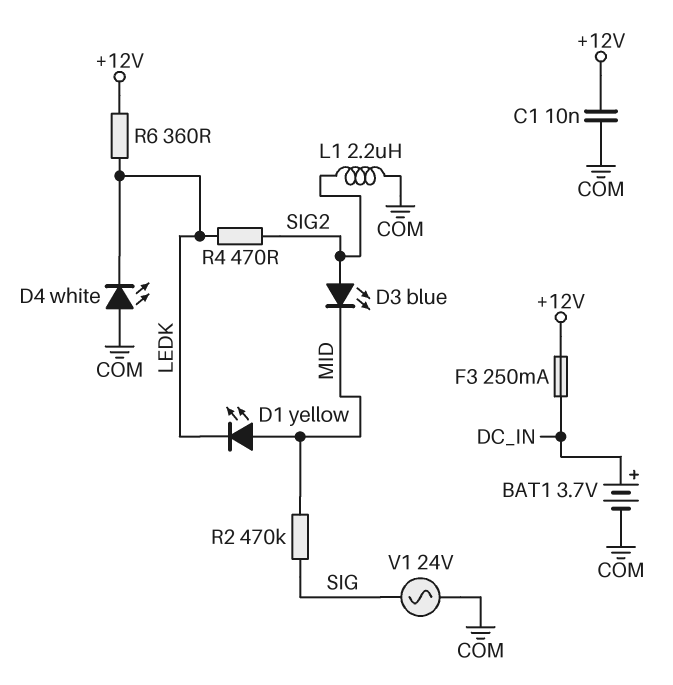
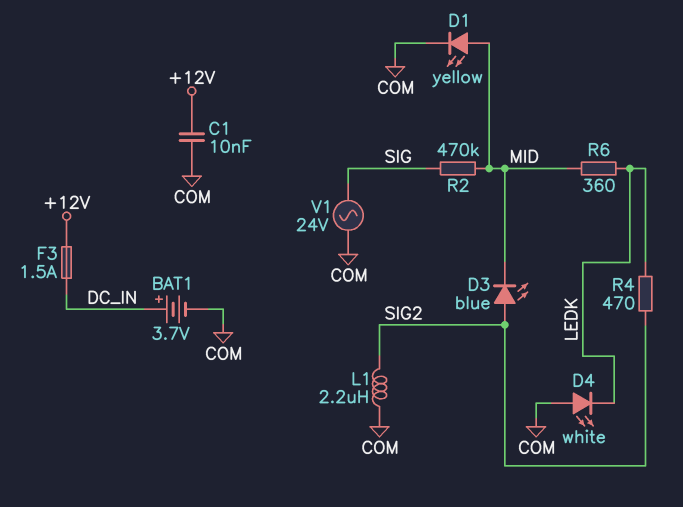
D1: LED yellow (A MID, K LEDK) -> LED yellow (A MID, K COM)
F3: 250mA (+12V, DC_IN) -> 1.5A (+12V, DC_IN)
R6: 360 (+12V, LEDK) -> 360 (LEDK, MID)

